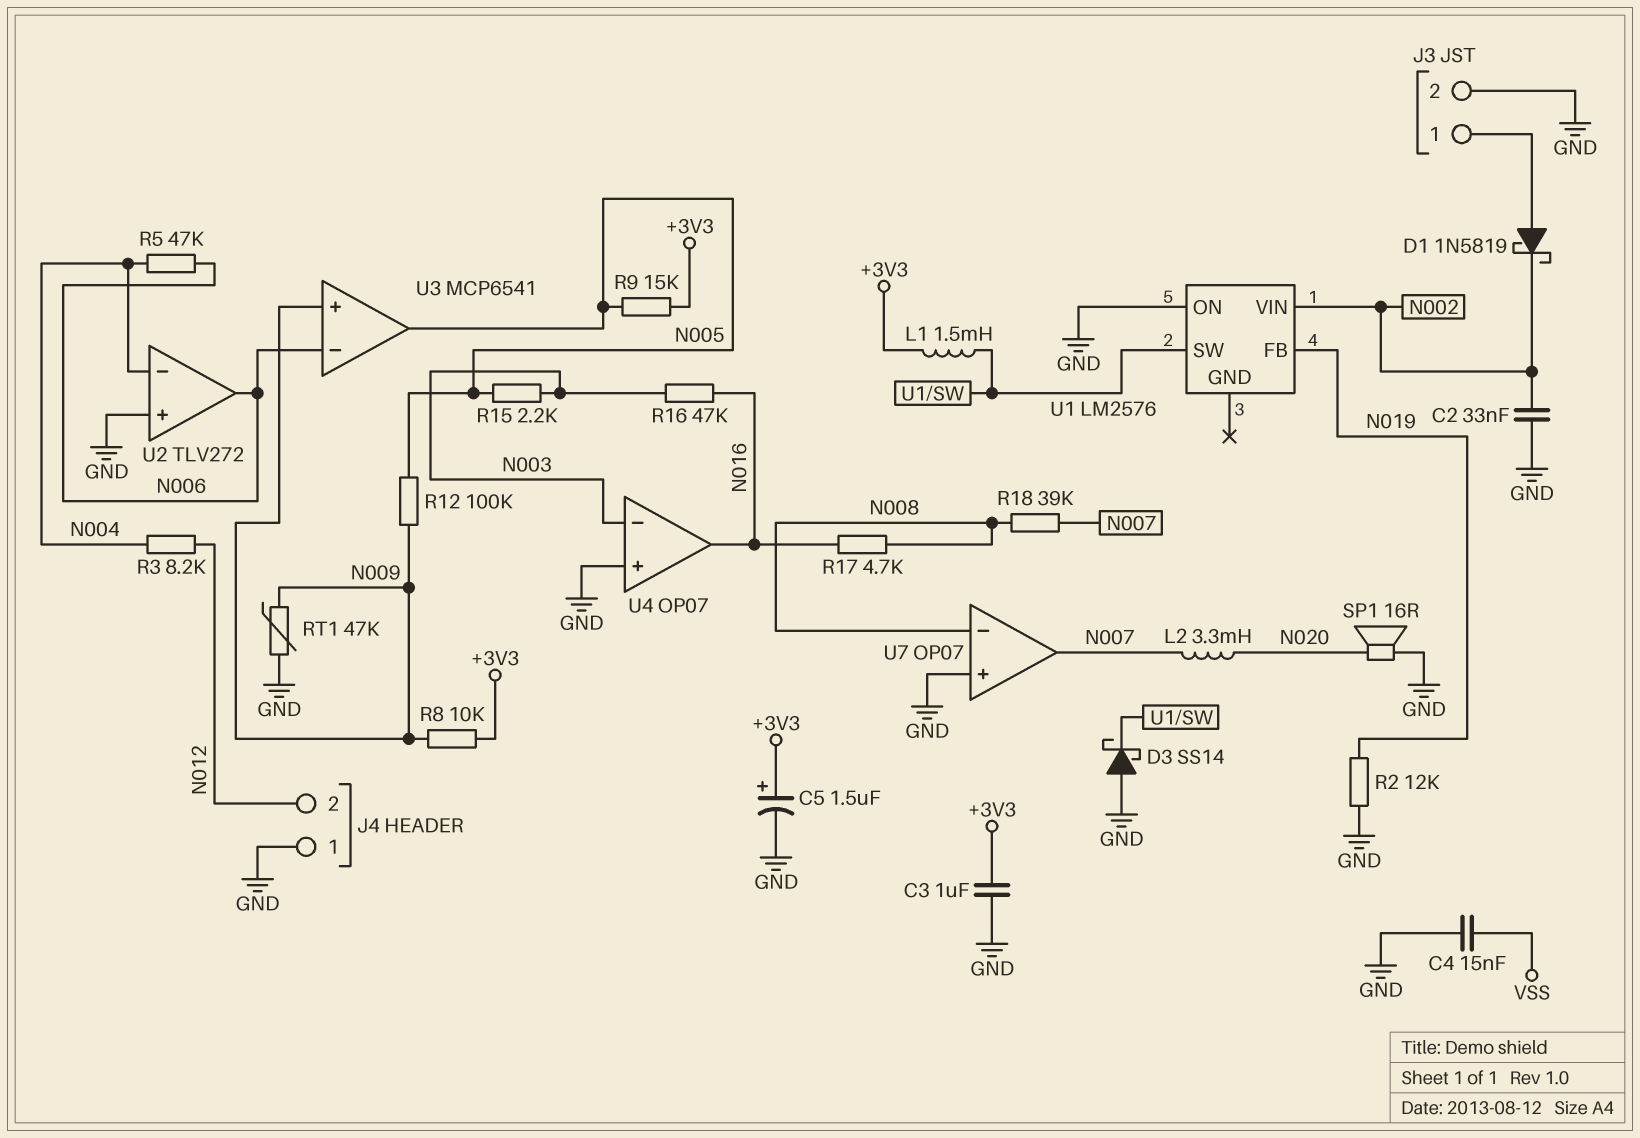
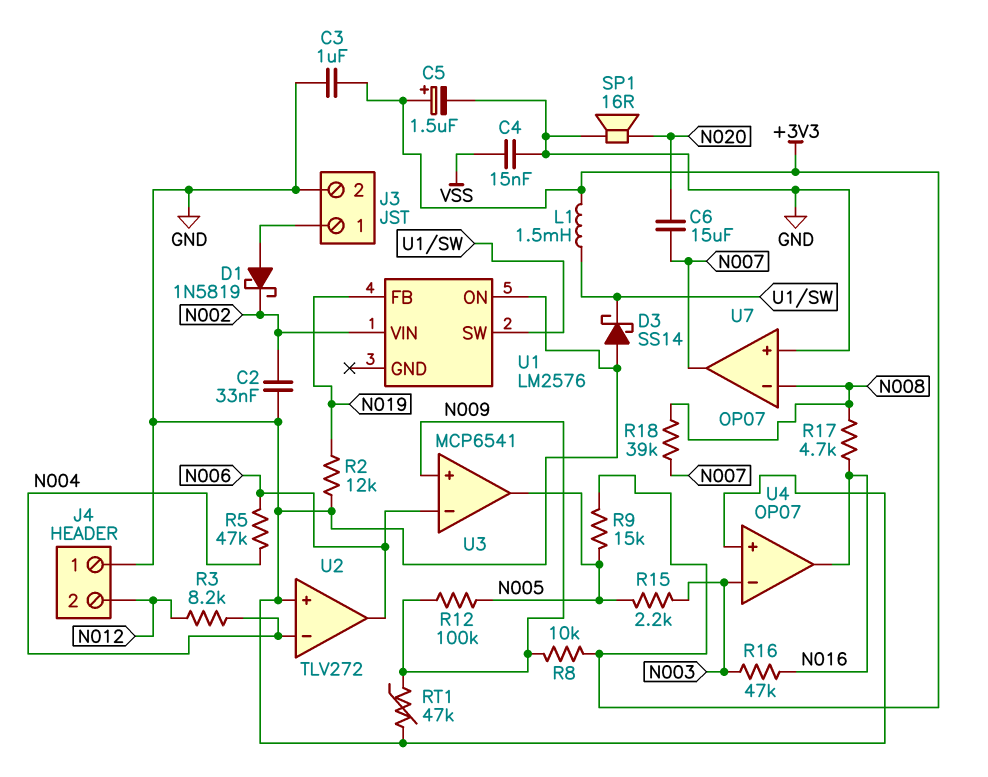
C6: none -> 15uF (N007, N020)
L2: 3.3mH (N007, N020) -> none

